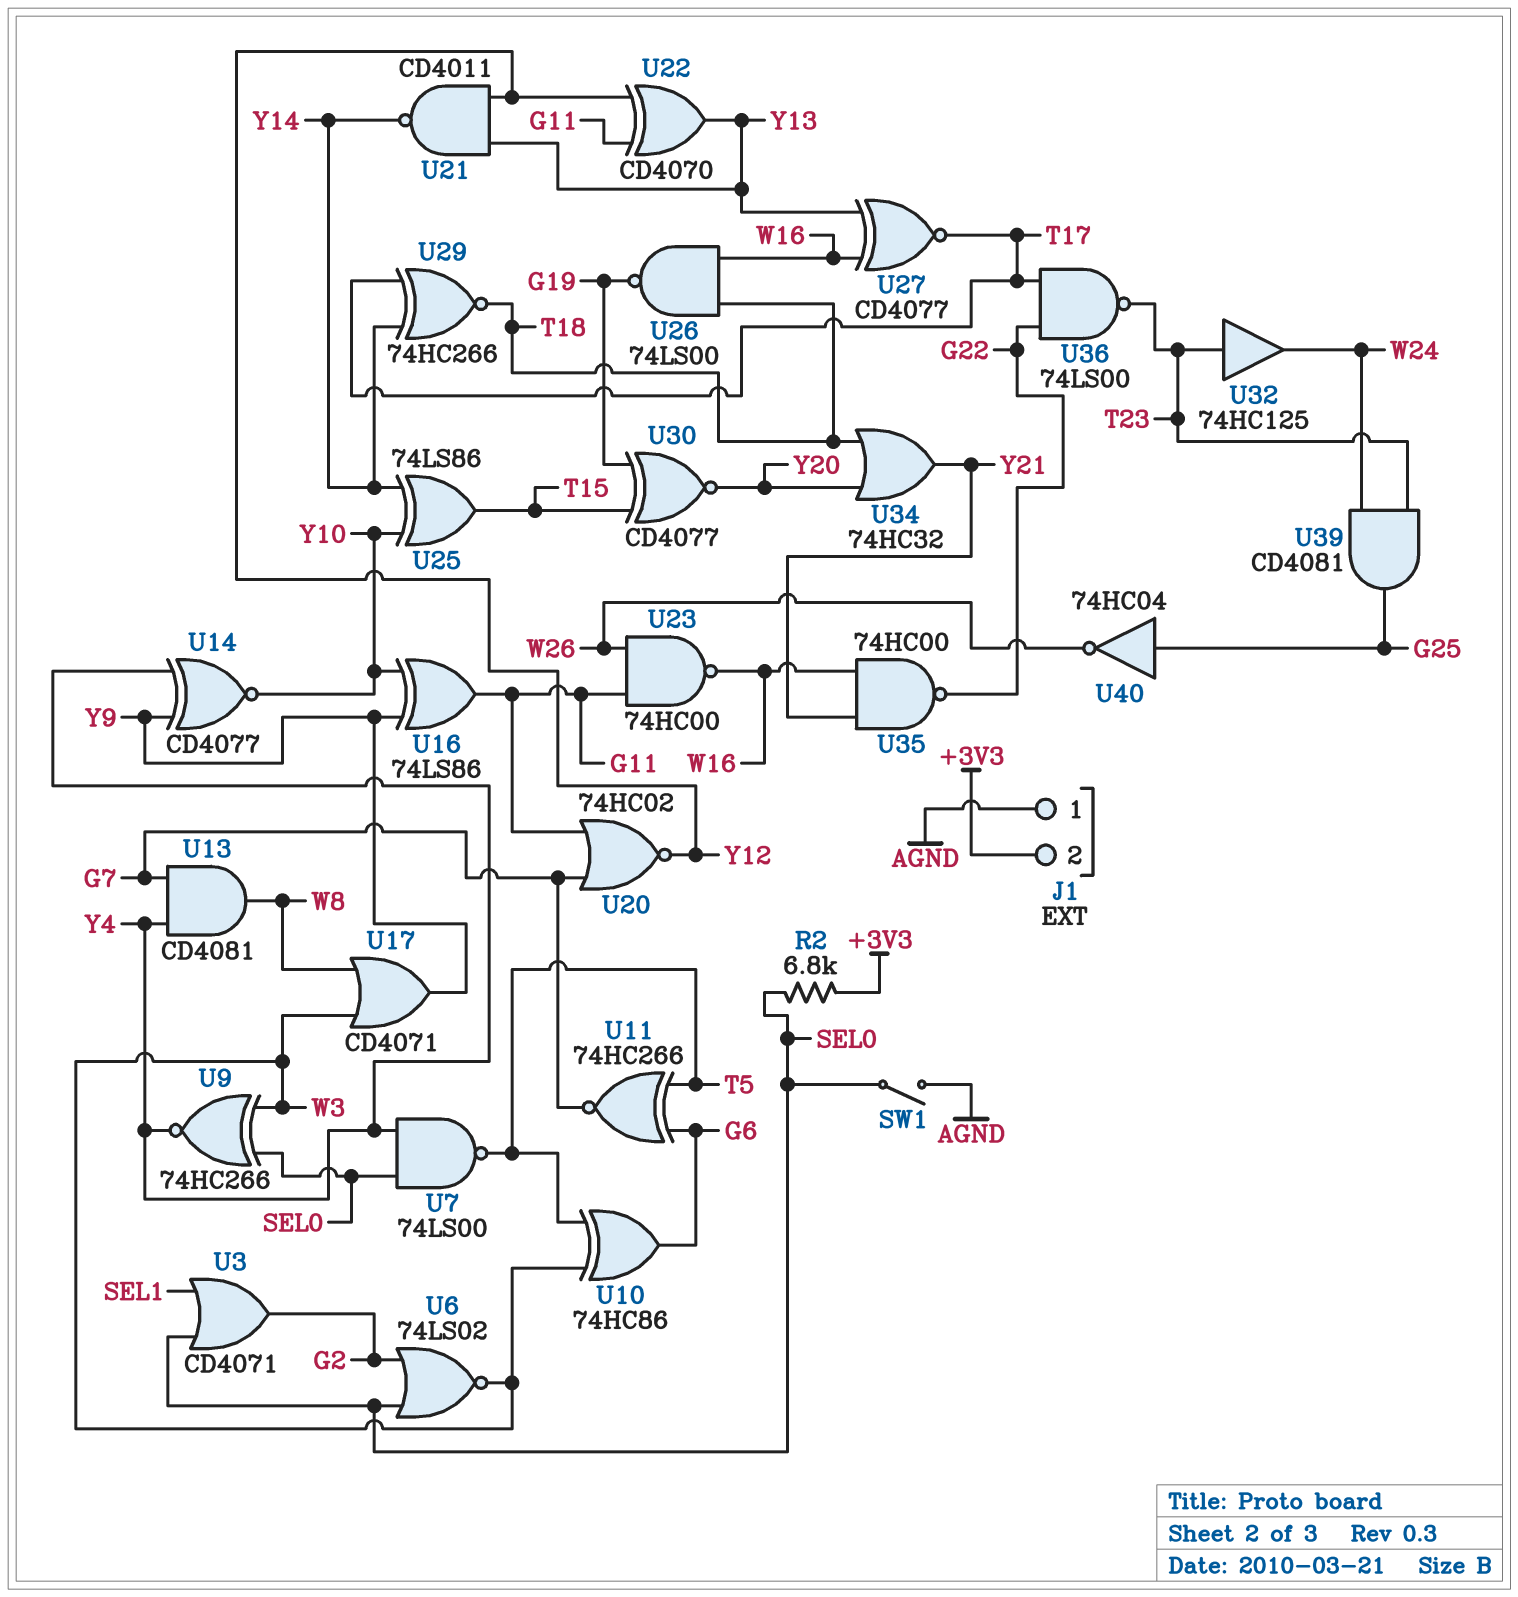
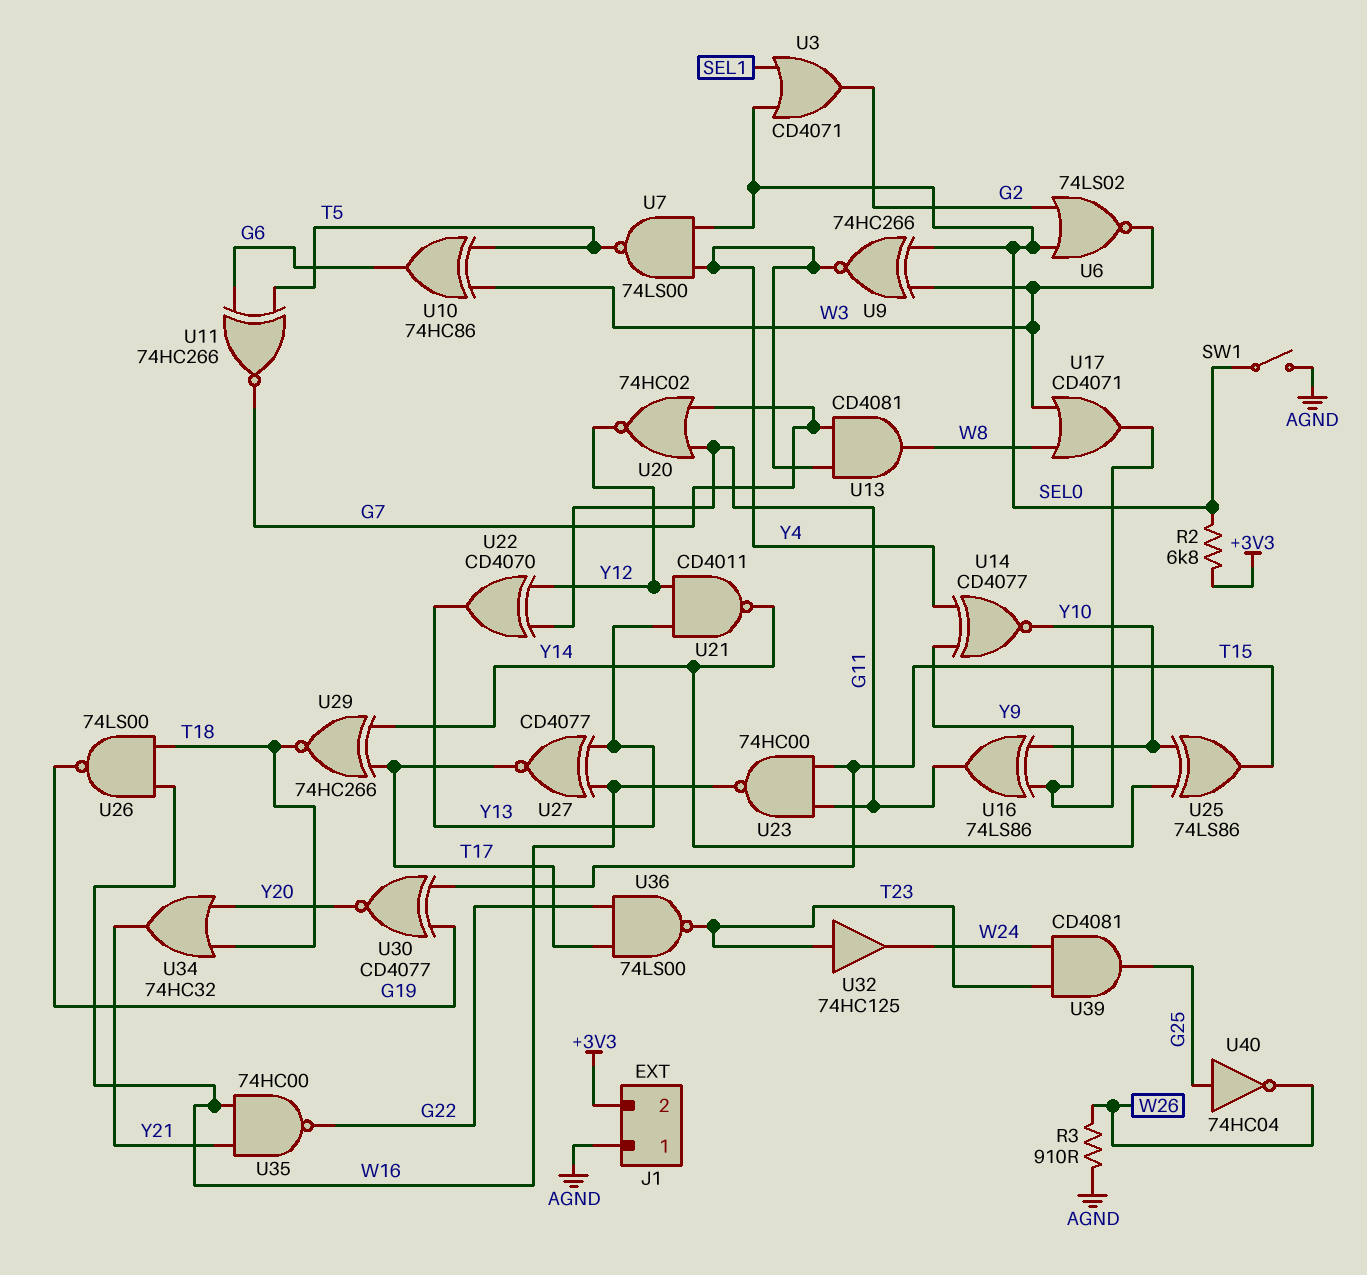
R3: none -> 910 (AGND, W26)
U23: NAND 74HC00 (in G11, in W26, out W16) -> NAND 74HC00 (in G11, in T15, out W16)

